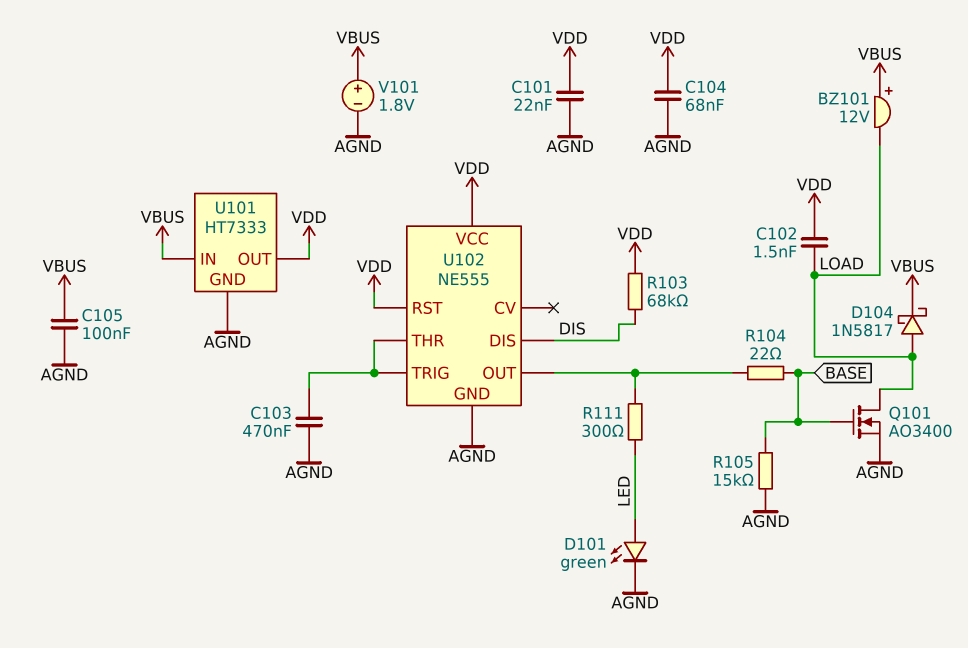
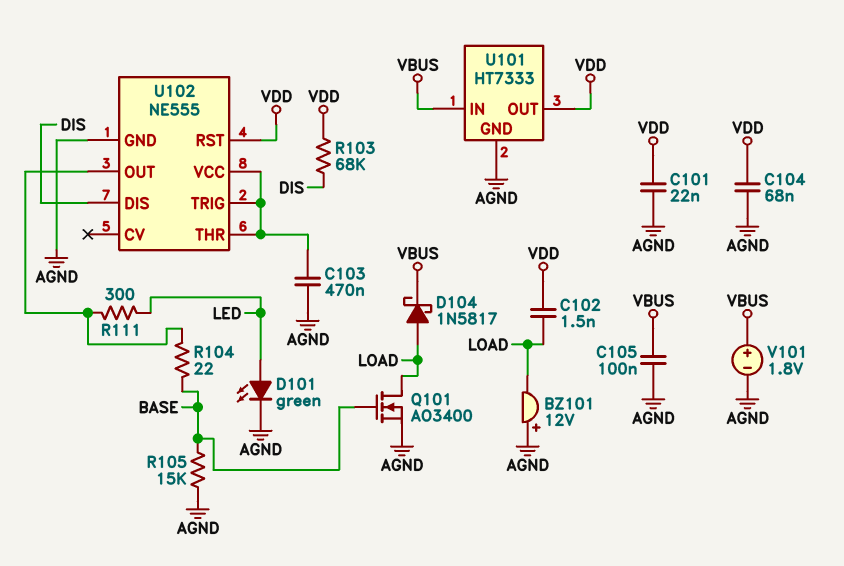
BZ101: buzzer 12V (plus VBUS, minus LOAD) -> buzzer 12V (plus AGND, minus LOAD)
U102 pin VCC: VDD -> U102/THR

